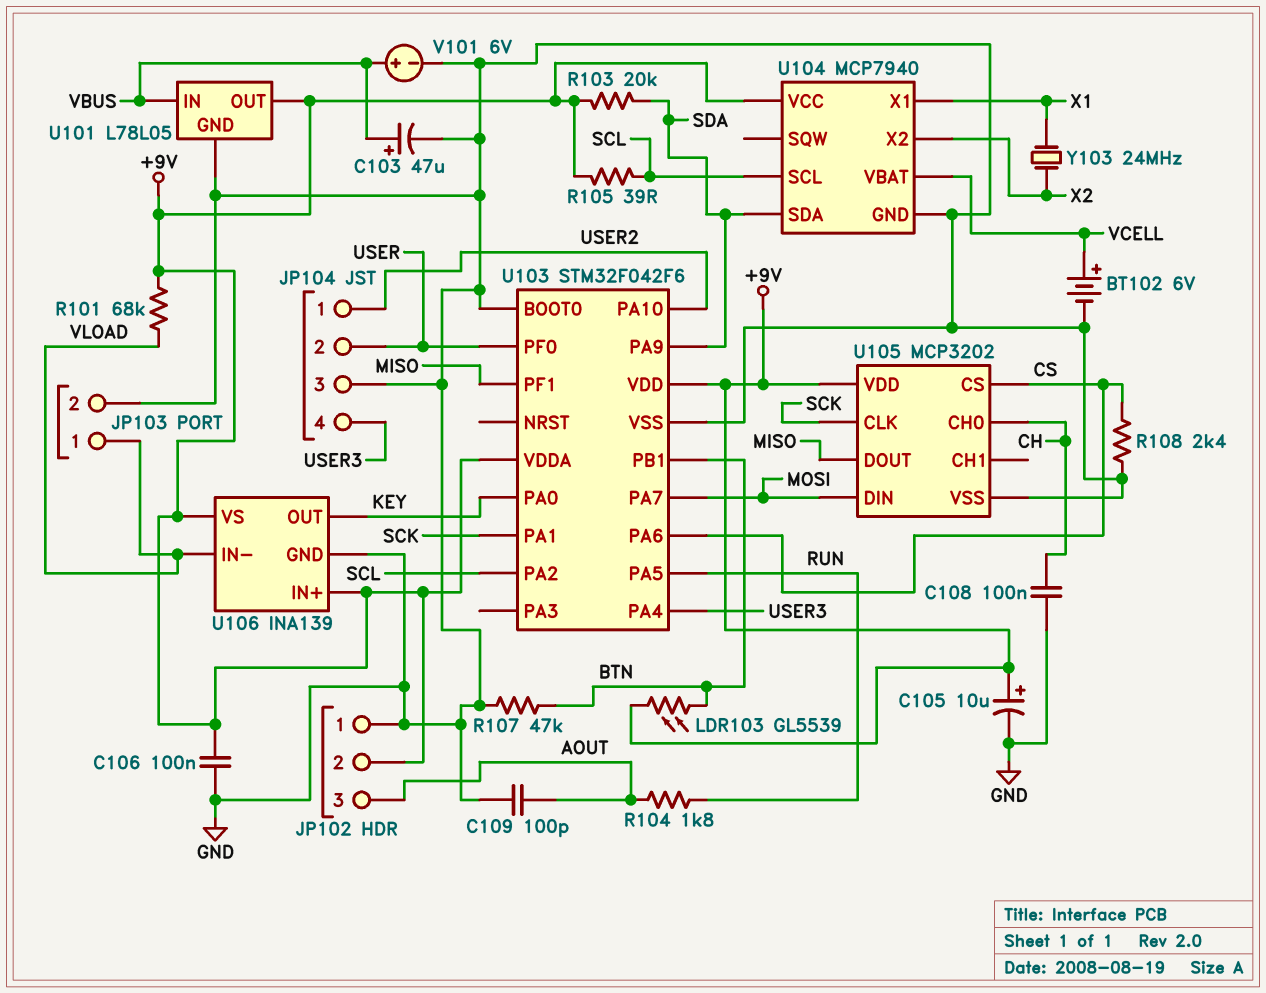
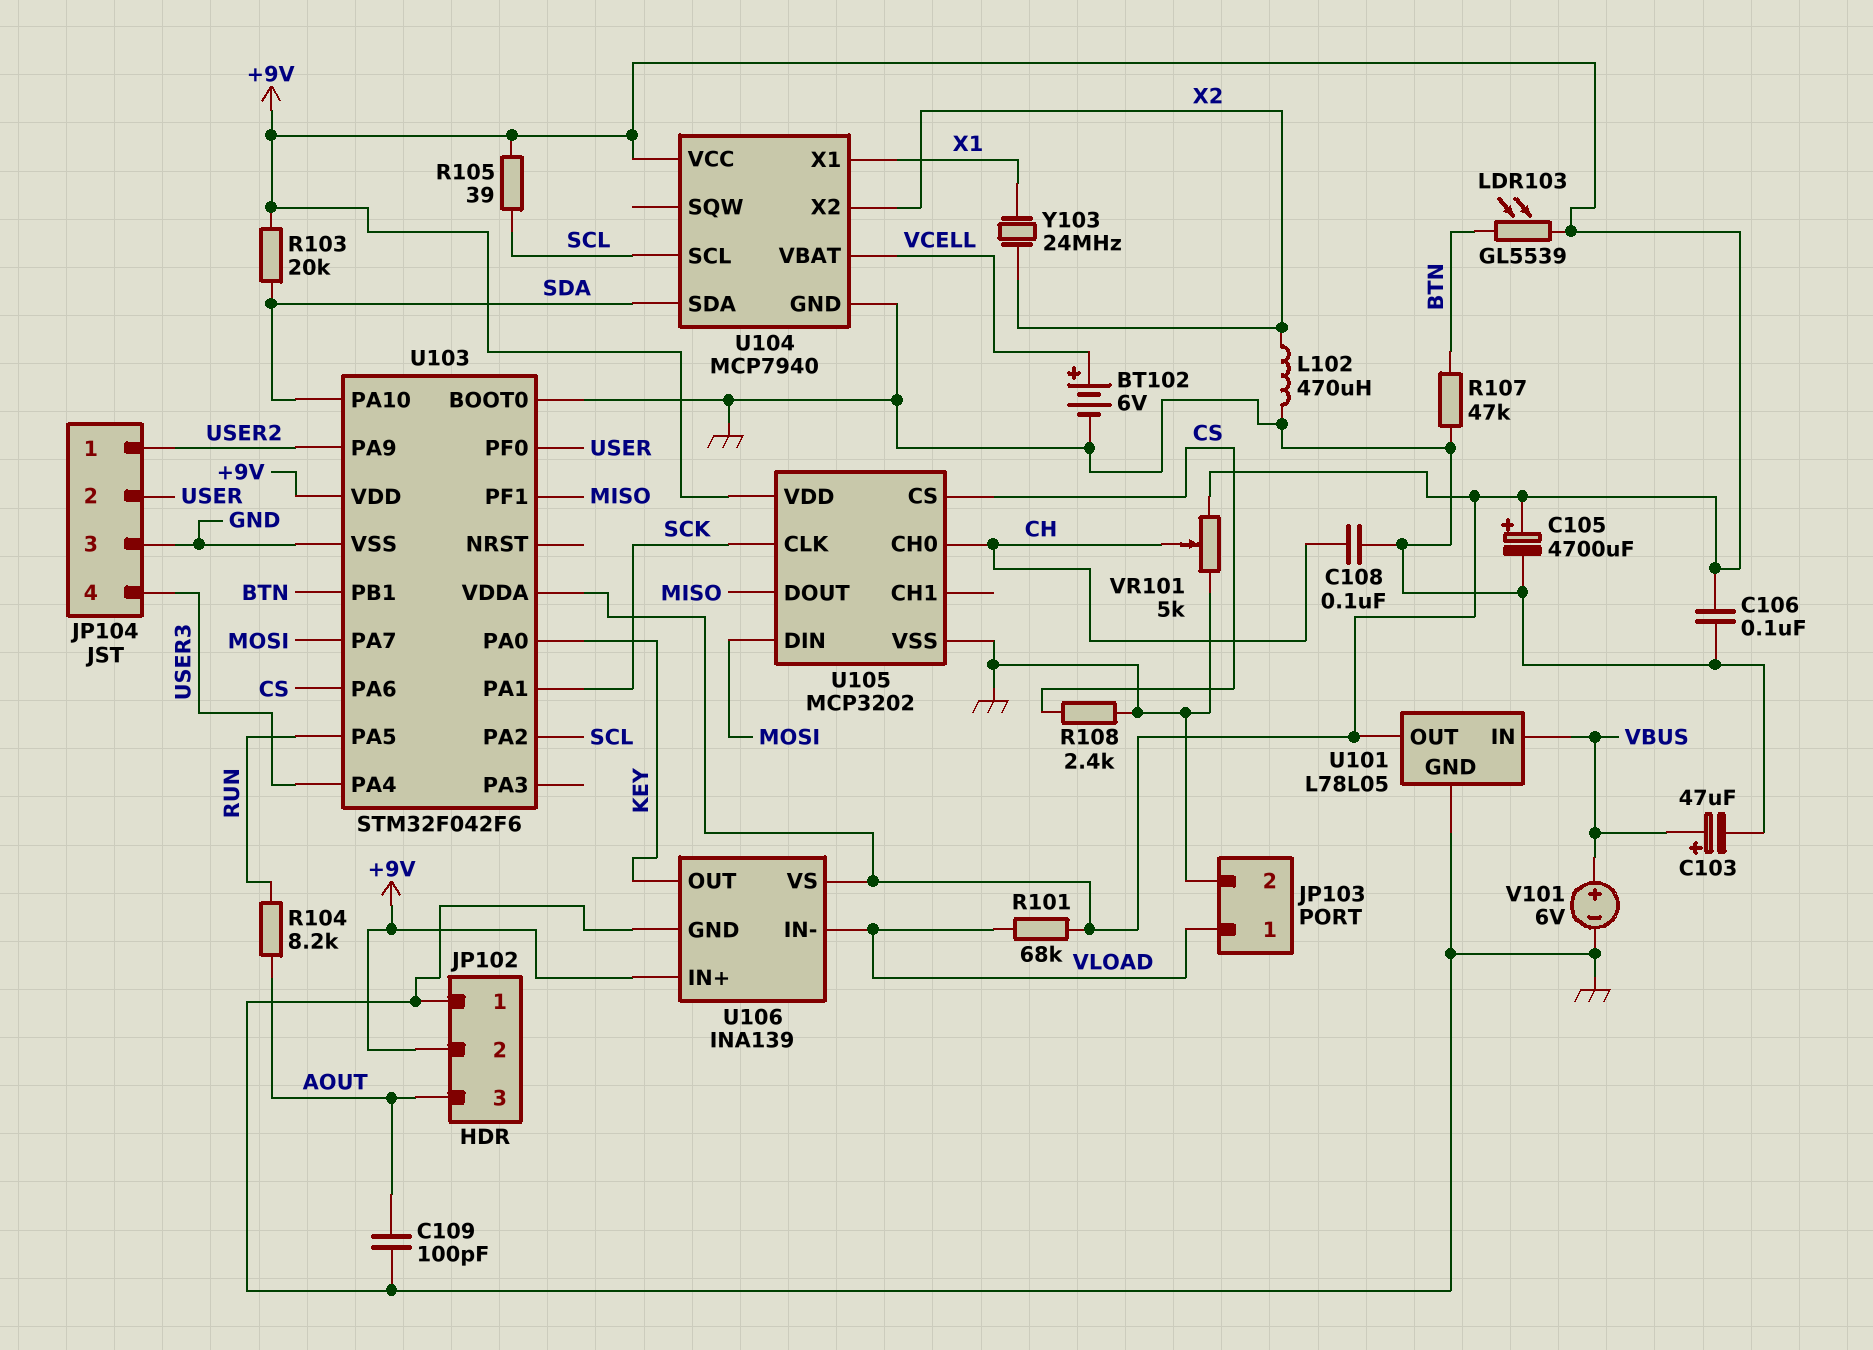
C105: 10uF (plus +9V, minus GND) -> 4700uF (plus +9V, minus GND)
L102: none -> 470uH (GND, X2)
R104: 1.8k (AOUT, RUN) -> 8.2k (AOUT, RUN)
U103 pin PA9: SDA -> USER2
U103 pin PA10: USER2 -> SDA
VR101: none -> 5k (+9V, GND, wiper CH)

